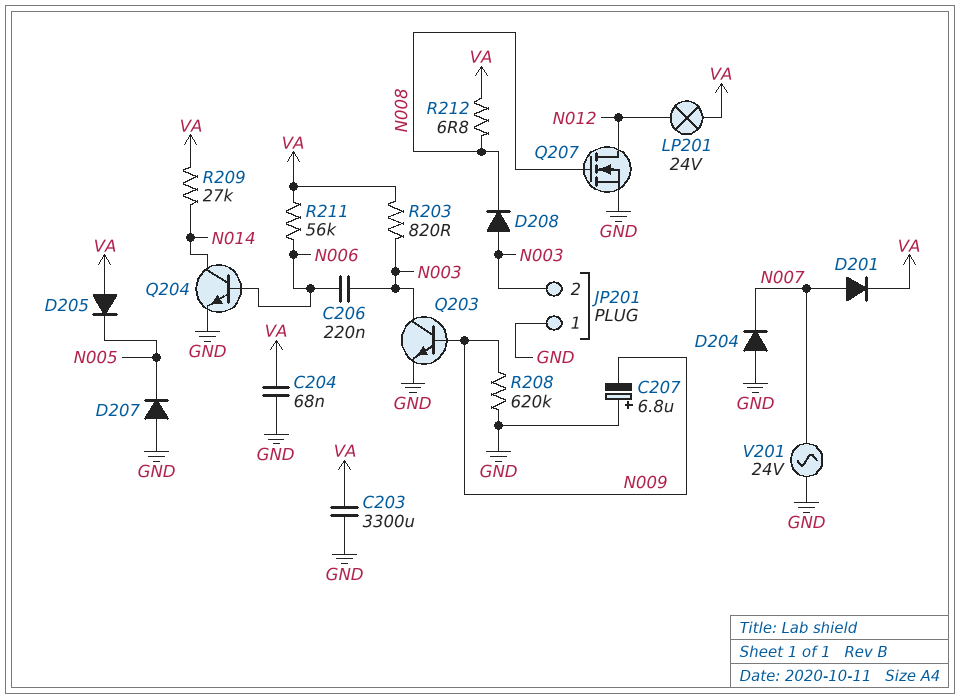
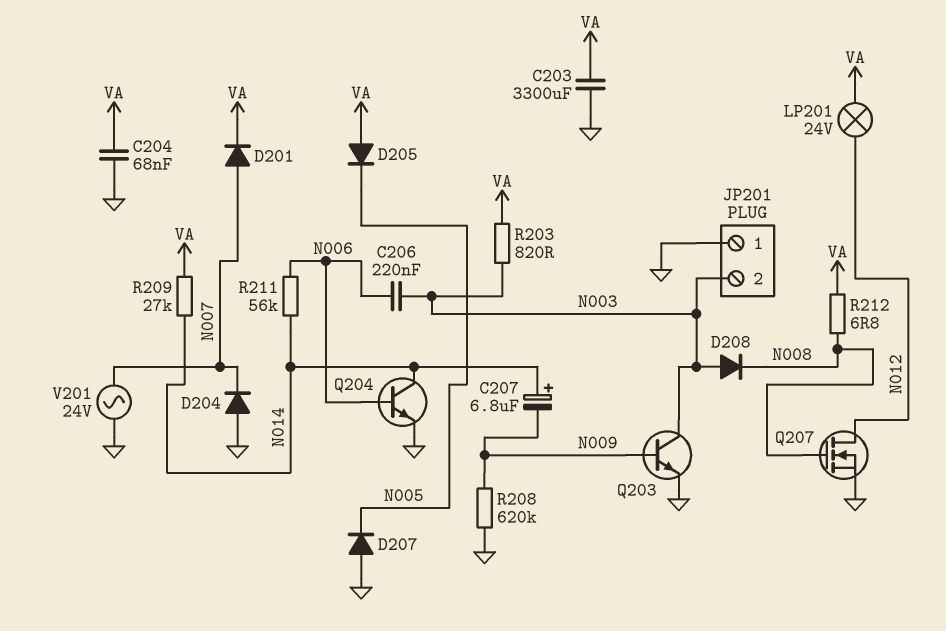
C207: 6.8uF (plus GND, minus N009) -> 6.8uF (plus N014, minus N009)
R211: 56k (N006, VA) -> 56k (N006, N014)

